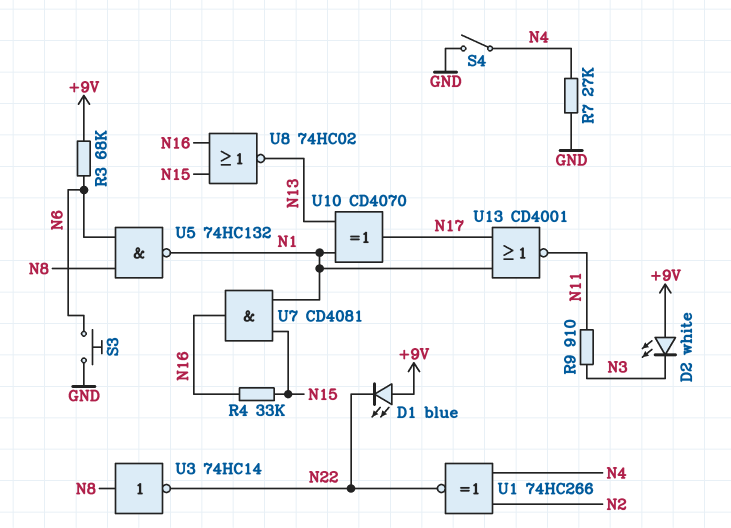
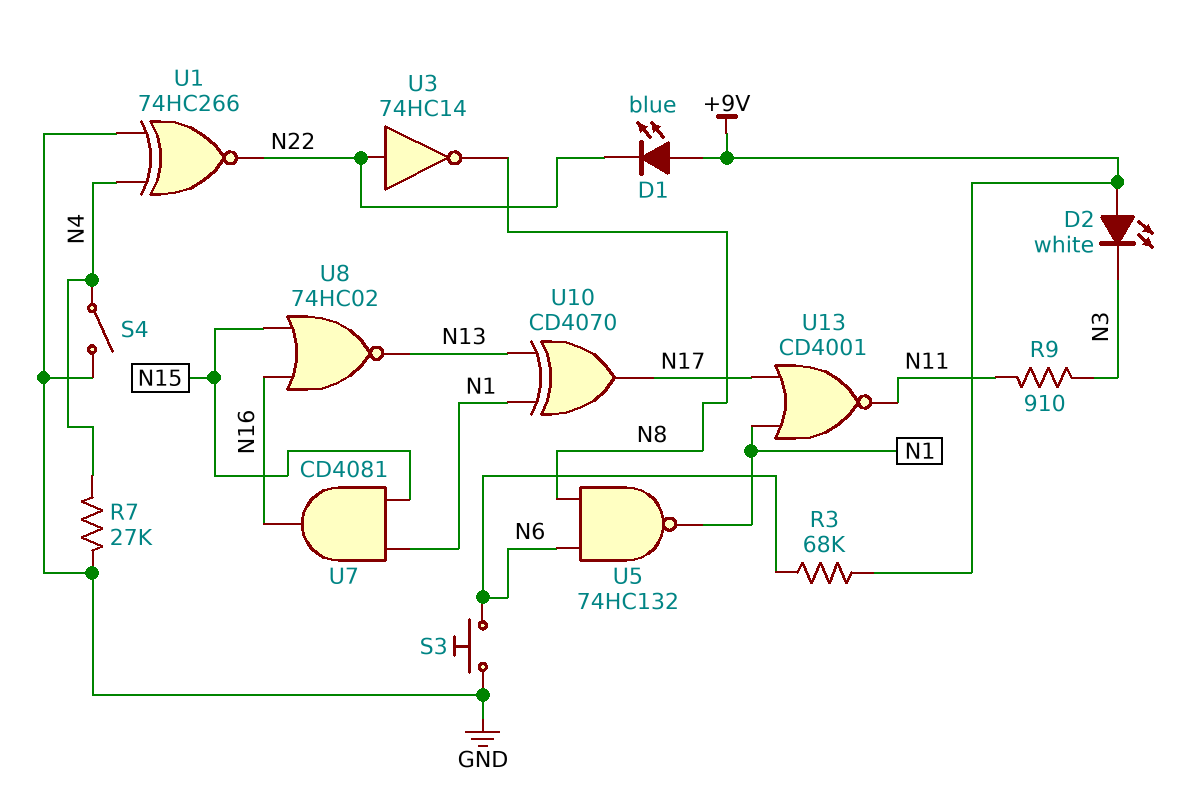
R4: 33k (N15, N16) -> none
U1: XNOR 74HC266 (in N2, in N4, out N22) -> XNOR 74HC266 (in GND, in N4, out N22)
U3: NOT 74HC14 (in N8, out N22) -> NOT 74HC14 (in N22, out N8)

